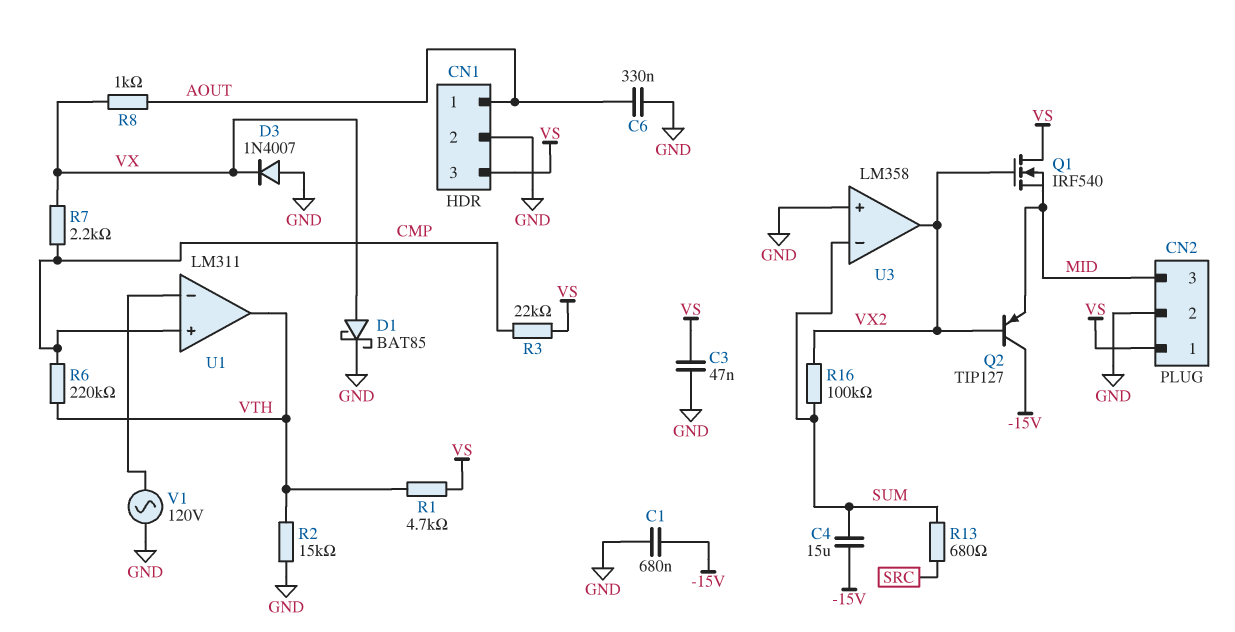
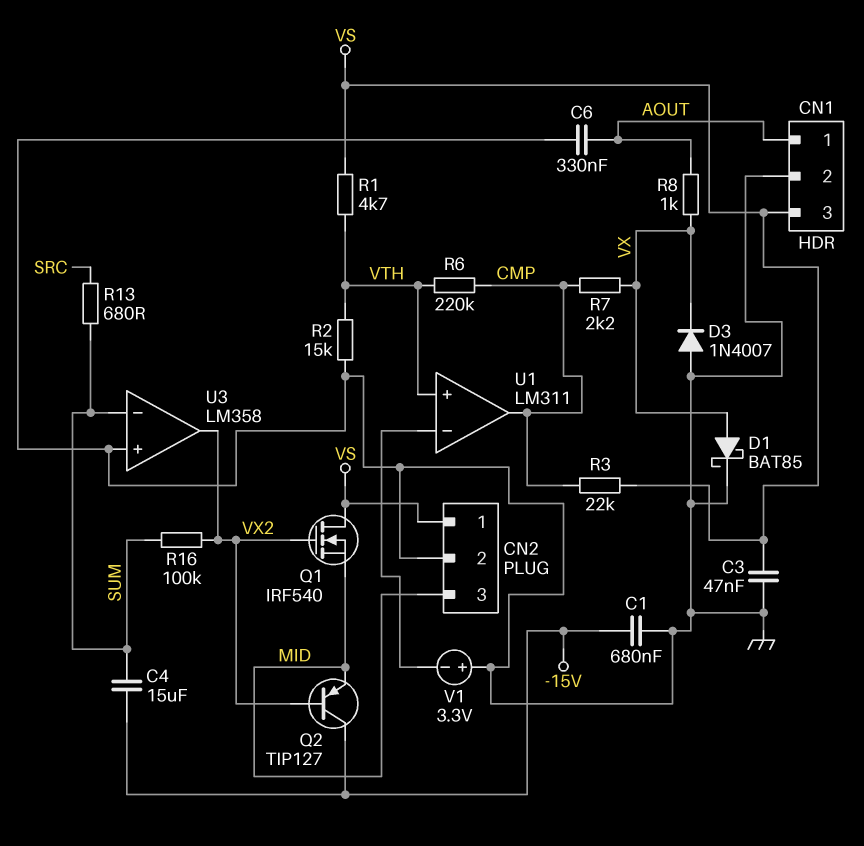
U1 pin in+: CMP -> VTH
U1 pin out: VTH -> CMP
V1: AC 120V (GND, U1/in-) -> 3.3V (plus GND, minus U1/in-)

